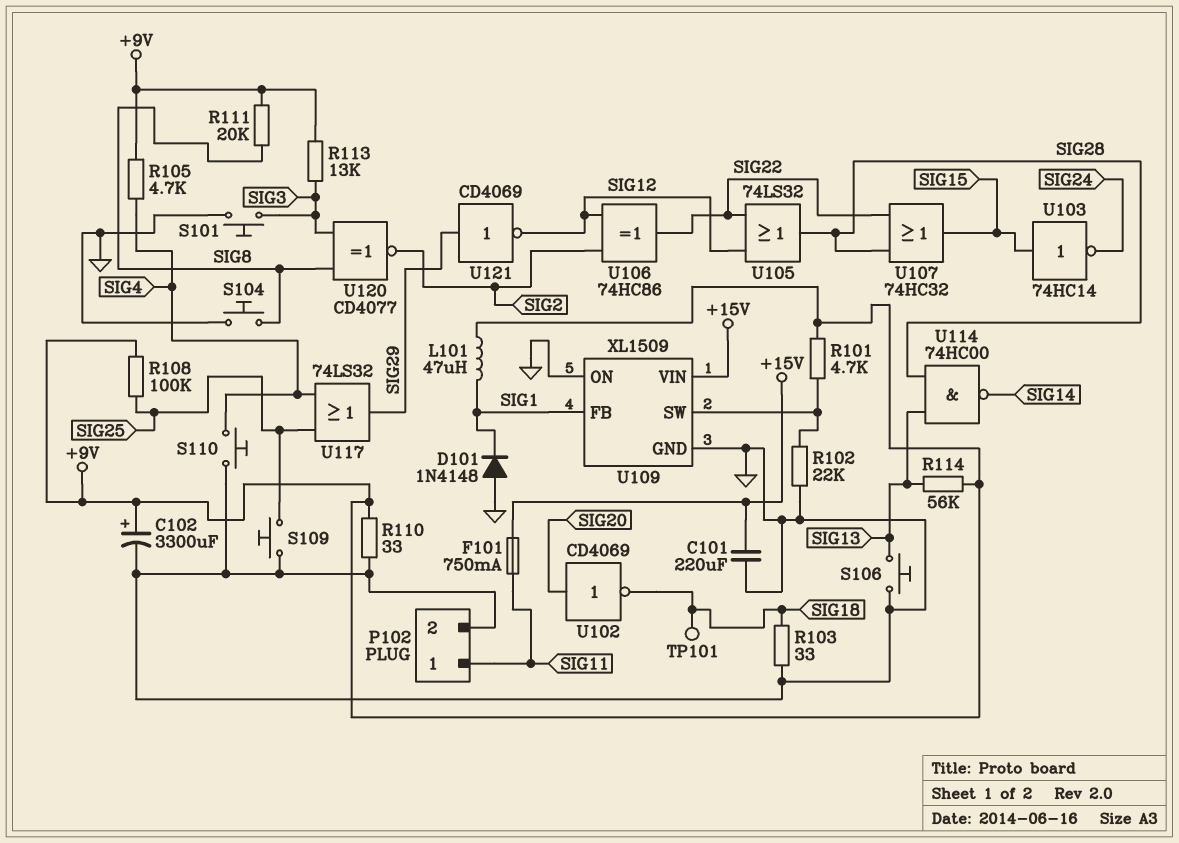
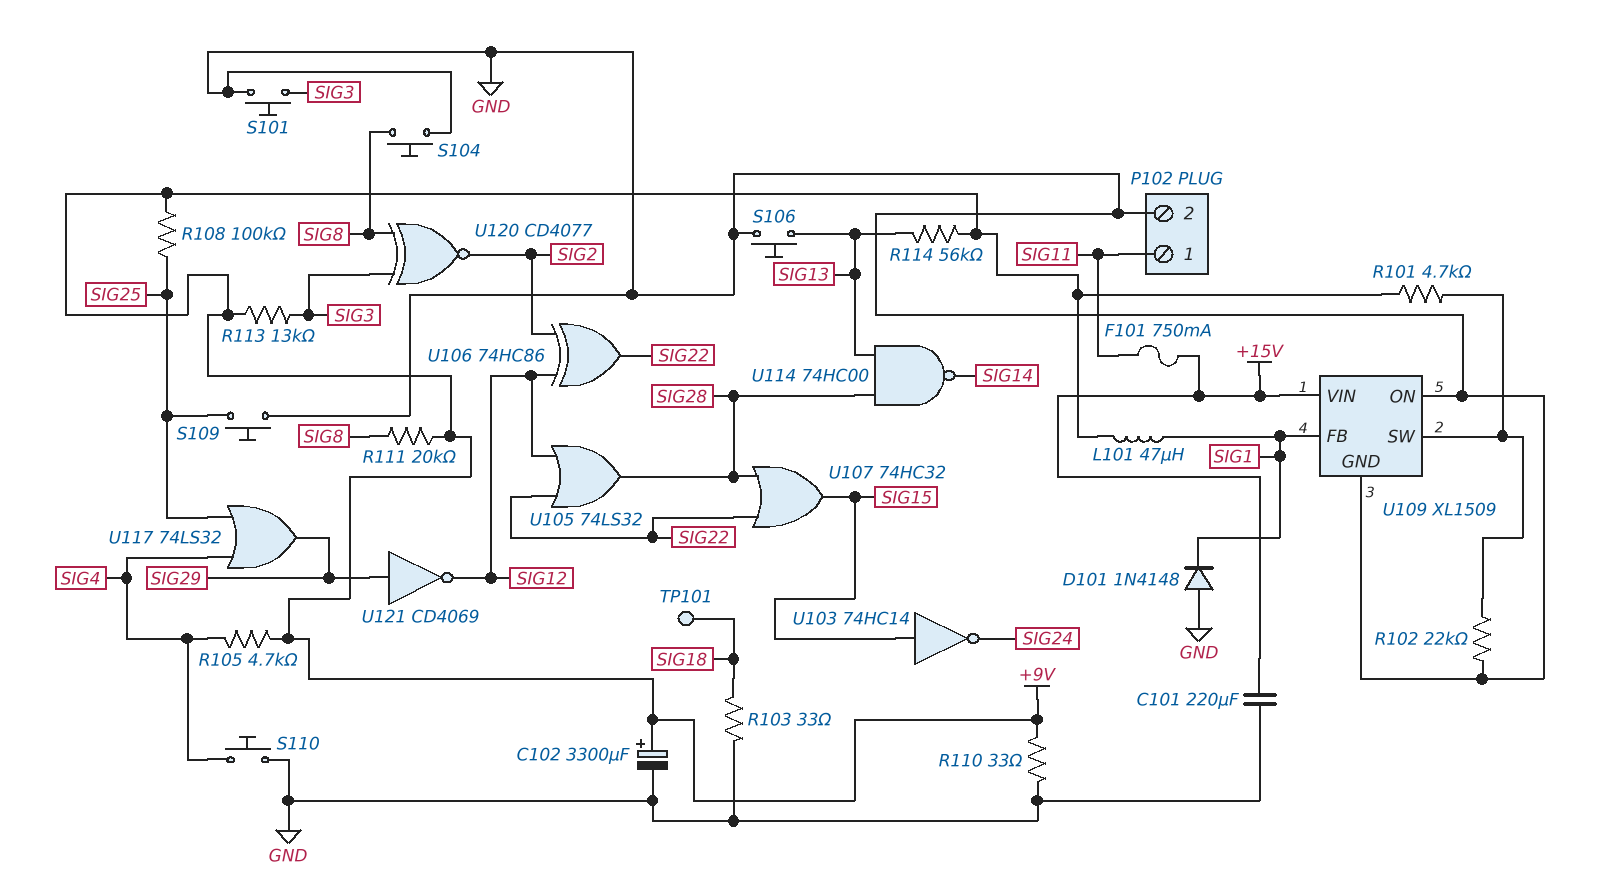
U102: NOT CD4069 (in SIG20, out SIG18) -> none

